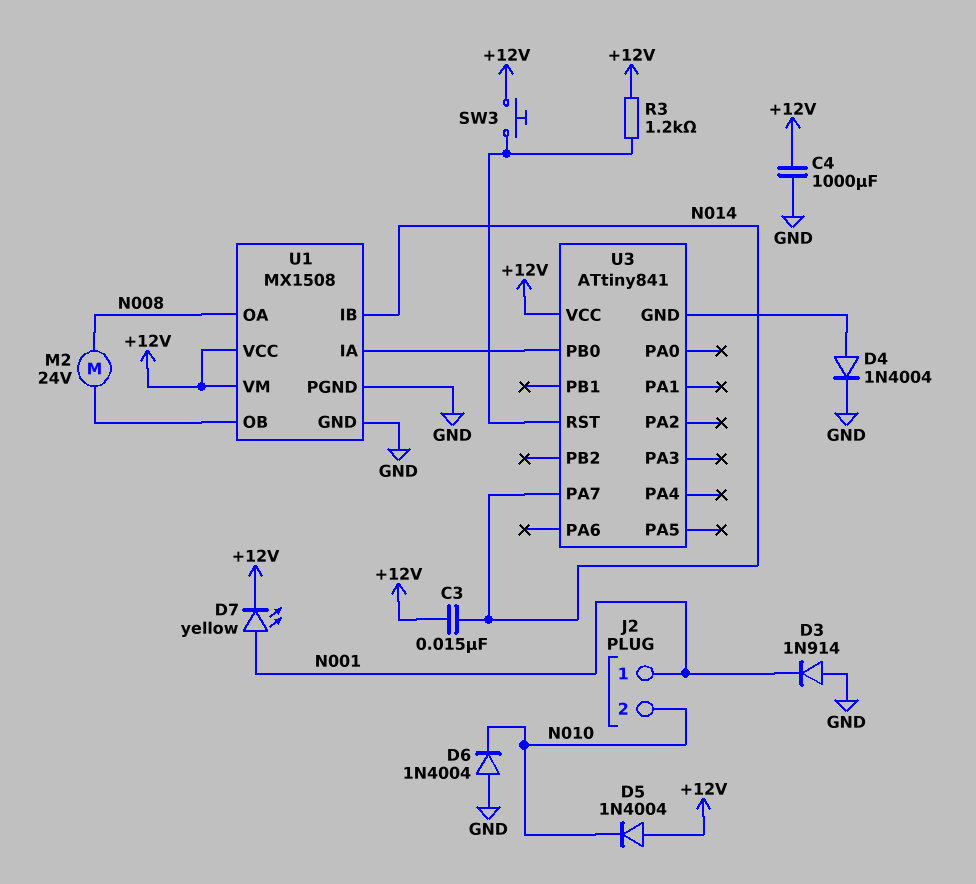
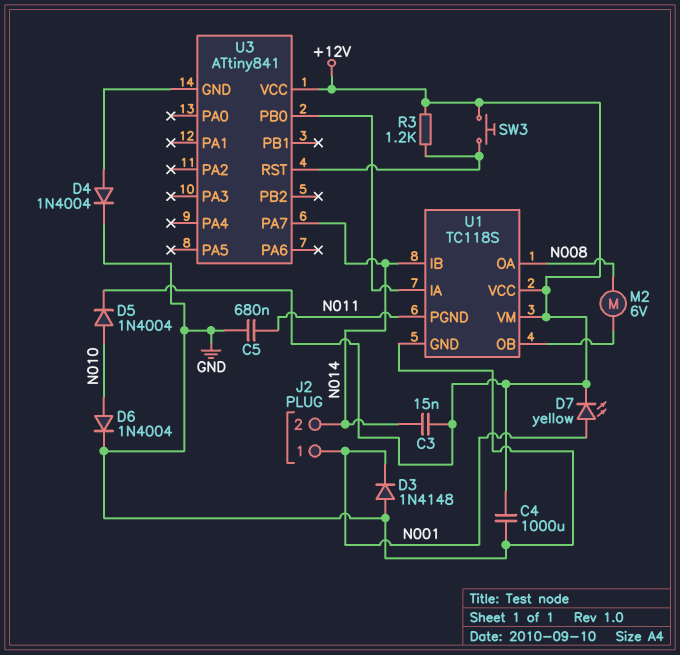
C5: none -> 680nF (GND, N011)
D3: diode 1N914 (A GND, K N001) -> diode 1N4148 (A GND, K N001)
D5: diode 1N4004 (A +12V, K N010) -> diode 1N4004 (A N010, K +12V)
D6: diode 1N4004 (A GND, K N010) -> diode 1N4004 (A N010, K GND)
J2 pin 2: N010 -> N014
M2: motor 24V (N008, U1/OB) -> motor 6V (N008, U1/OB)
U1: MX1508 -> TC118S
U1 pin PGND: GND -> N011

